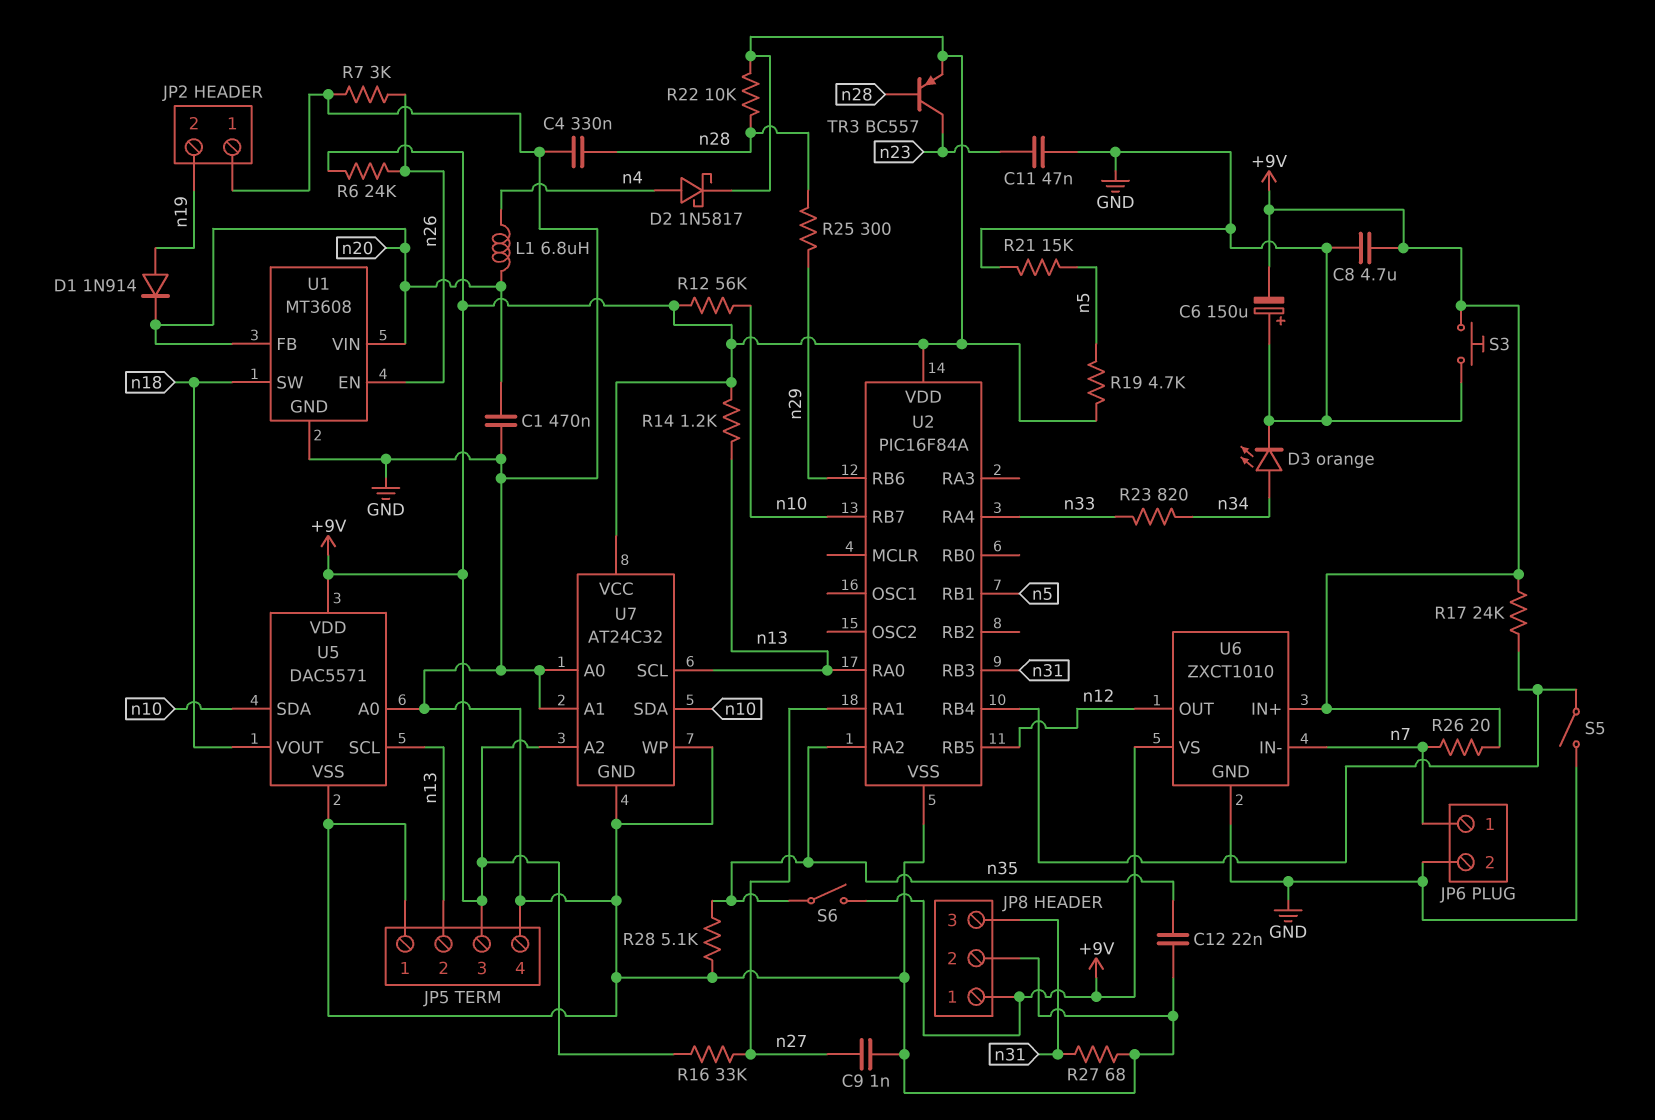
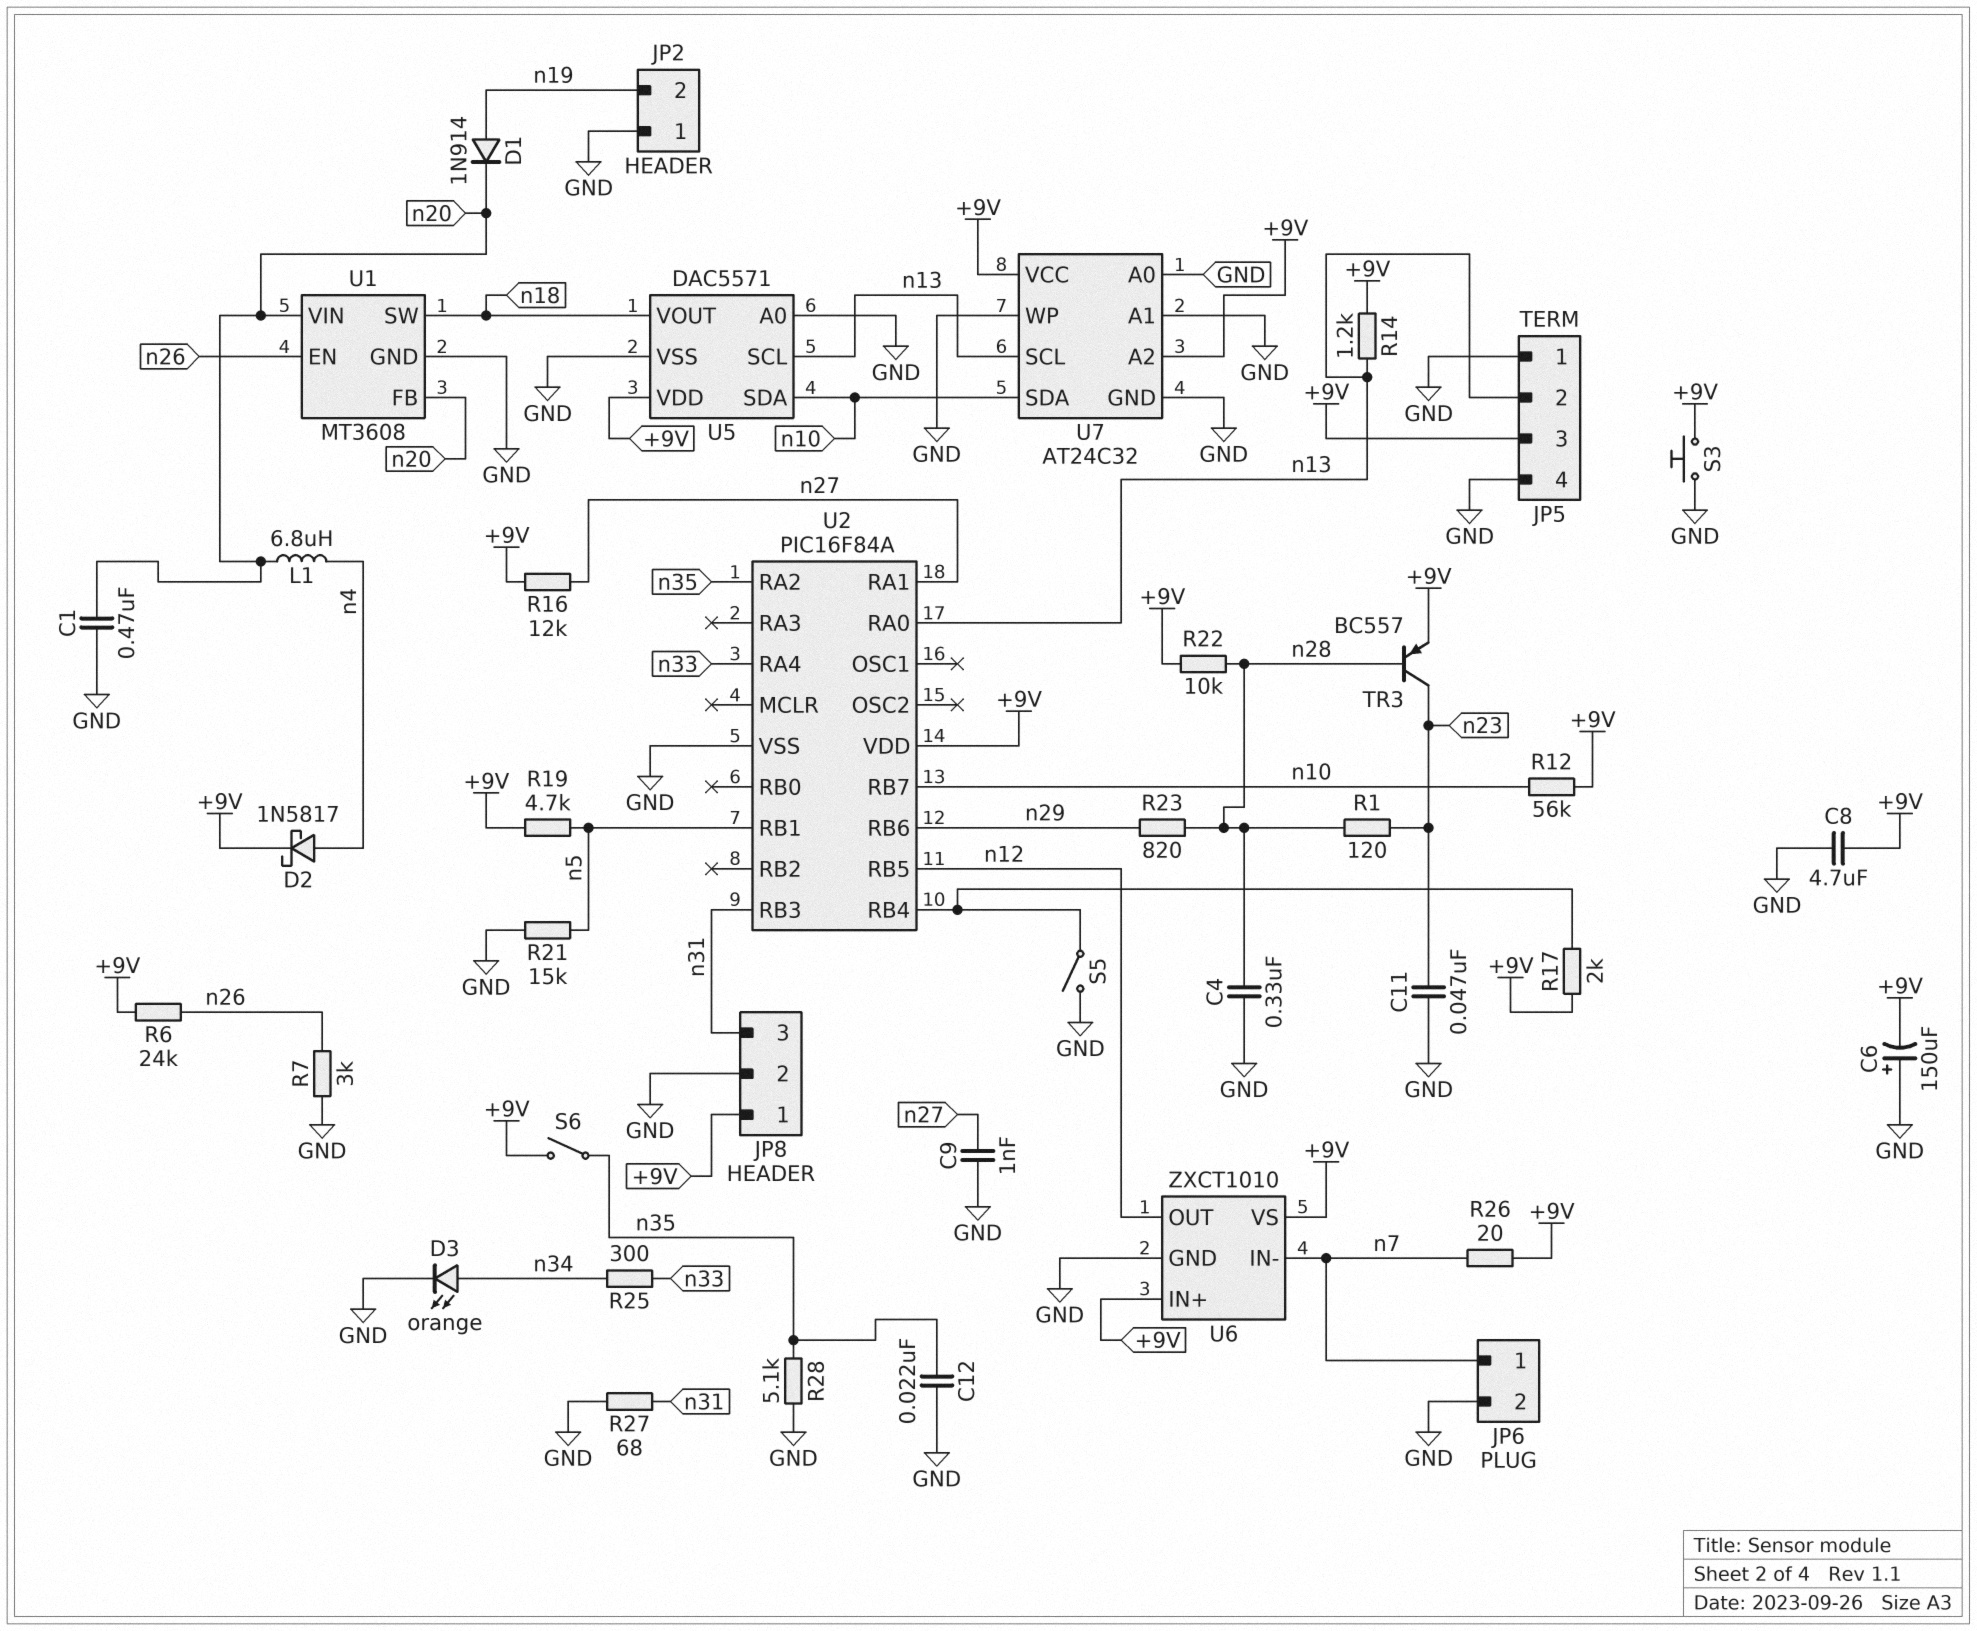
R1: none -> 120 (n23, n28)
R16: 33k (+9V, n27) -> 12k (+9V, n27)
R17: 24k (+9V, U2/RB4) -> 2k (+9V, U2/RB4)
R23: 820 (n33, n34) -> 820 (n28, n29)
R25: 300 (n28, n29) -> 300 (n33, n34)

